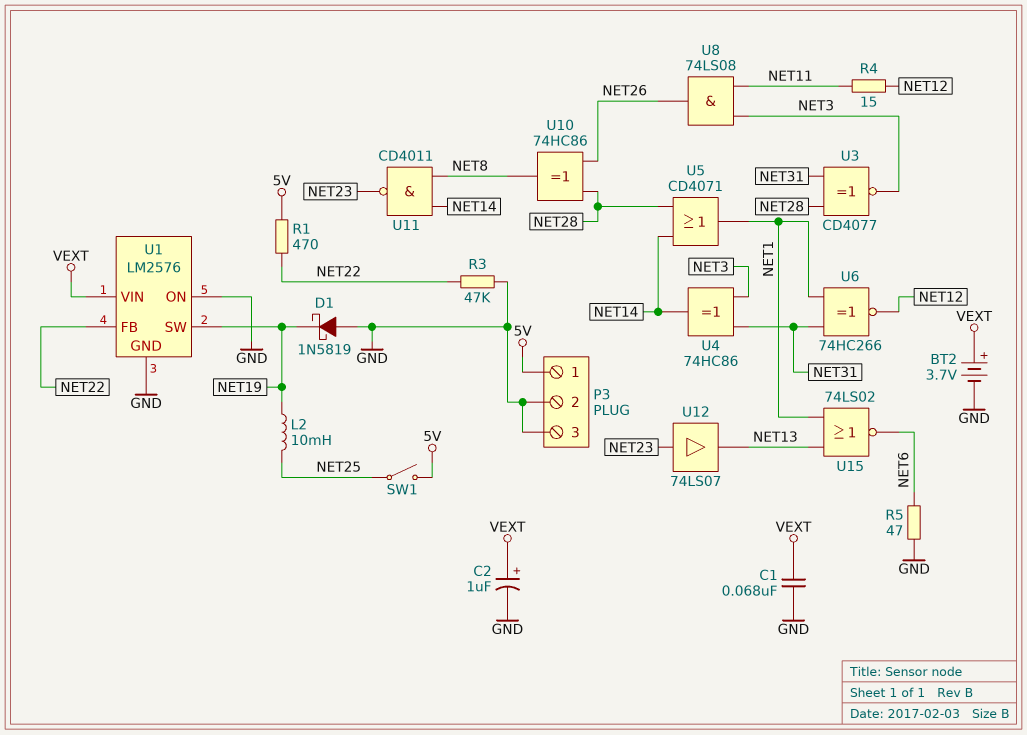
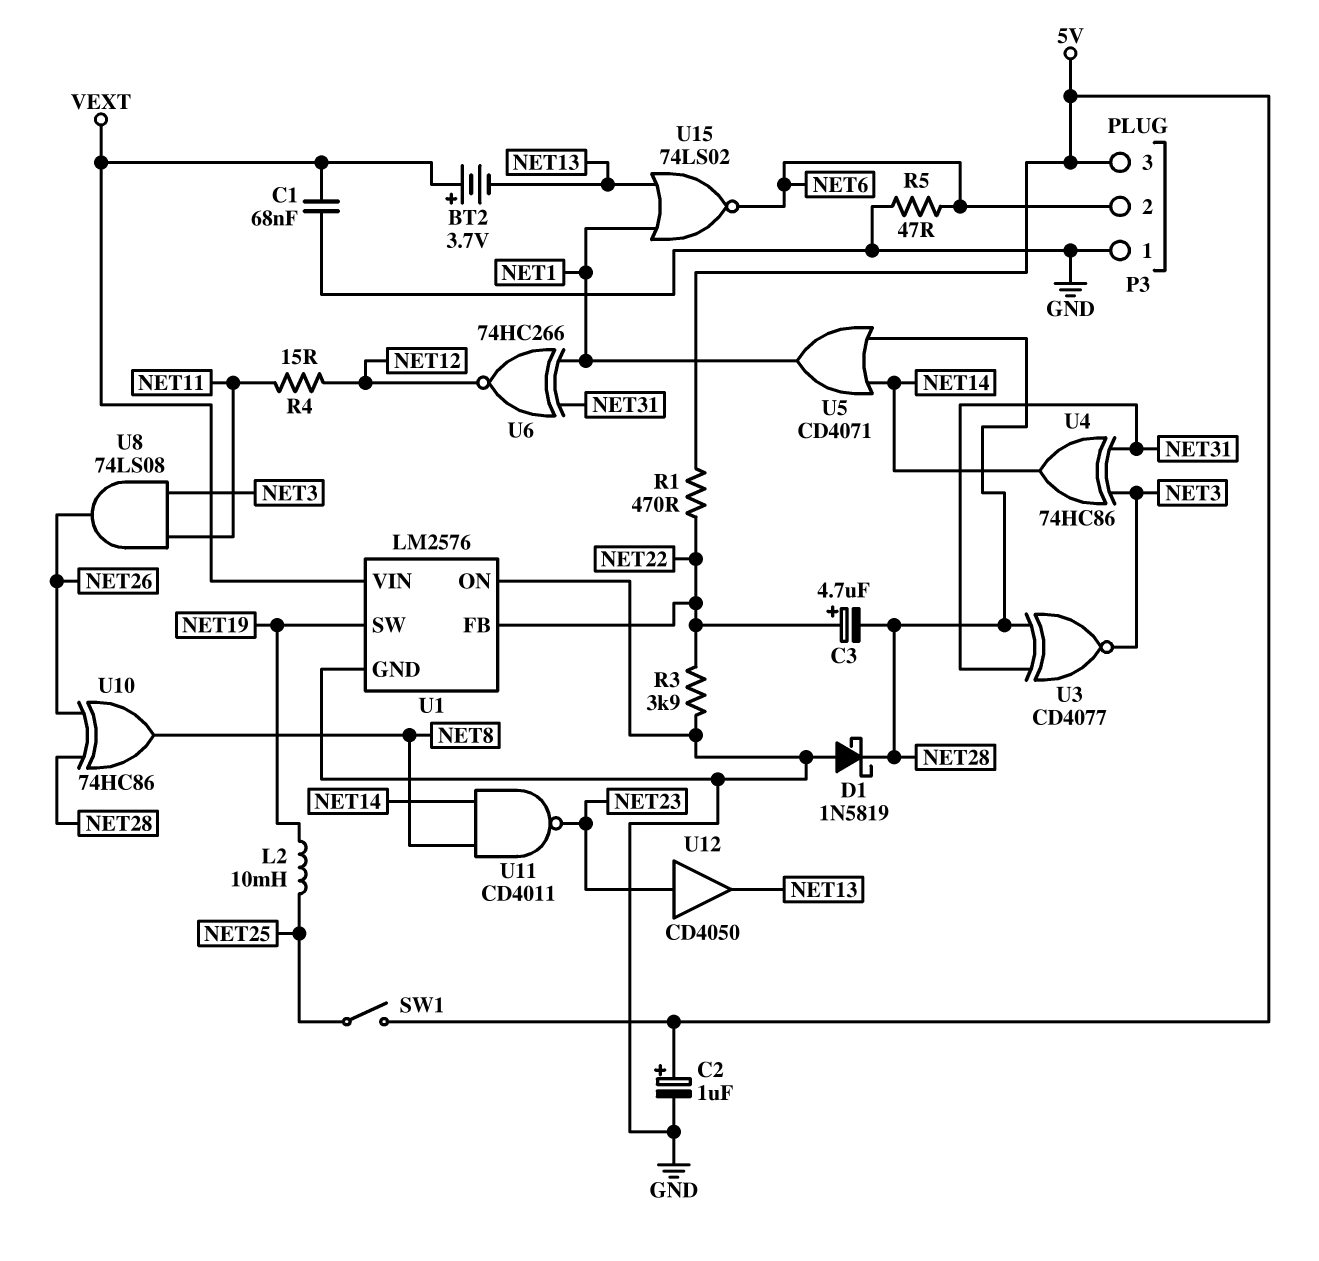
BT2: 3.7V (plus VEXT, minus GND) -> 3.7V (plus VEXT, minus NET13)
C2: 1uF (plus VEXT, minus GND) -> 1uF (plus 5V, minus GND)
C3: none -> 4.7uF (plus NET22, minus NET28)
D1: schottky 1N5819 (A GND, K NET19) -> schottky 1N5819 (A GND, K NET28)
P3 pin 1: 5V -> GND
P3 pin 2: GND -> NET6
P3 pin 3: GND -> 5V
R3: 47k (GND, NET22) -> 3.9k (GND, NET22)
U12: buffer 74LS07 (in NET23, out NET13) -> buffer CD4050 (in NET23, out NET13)

